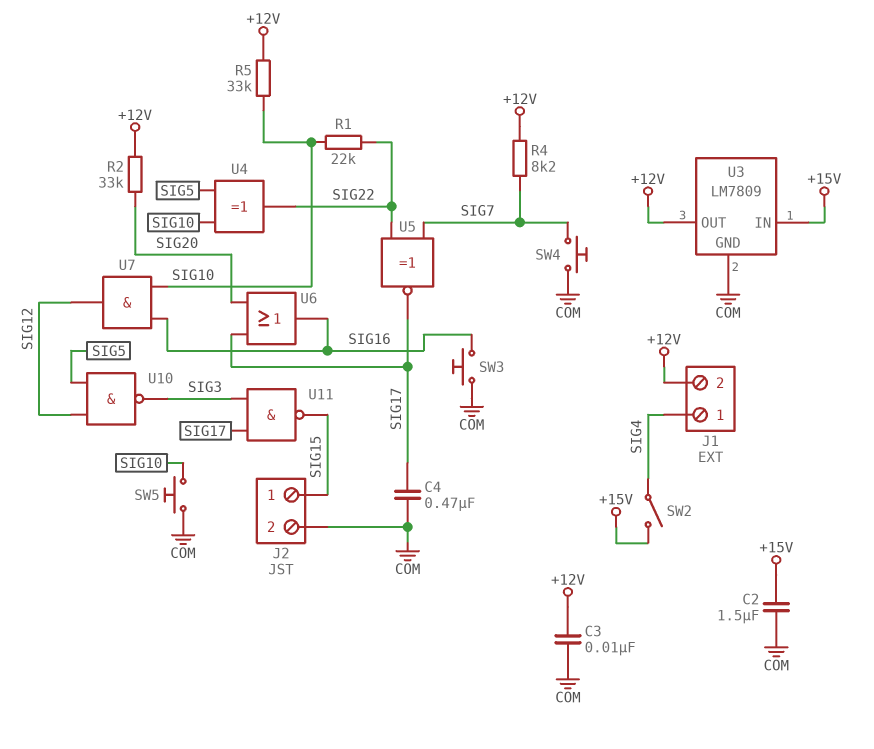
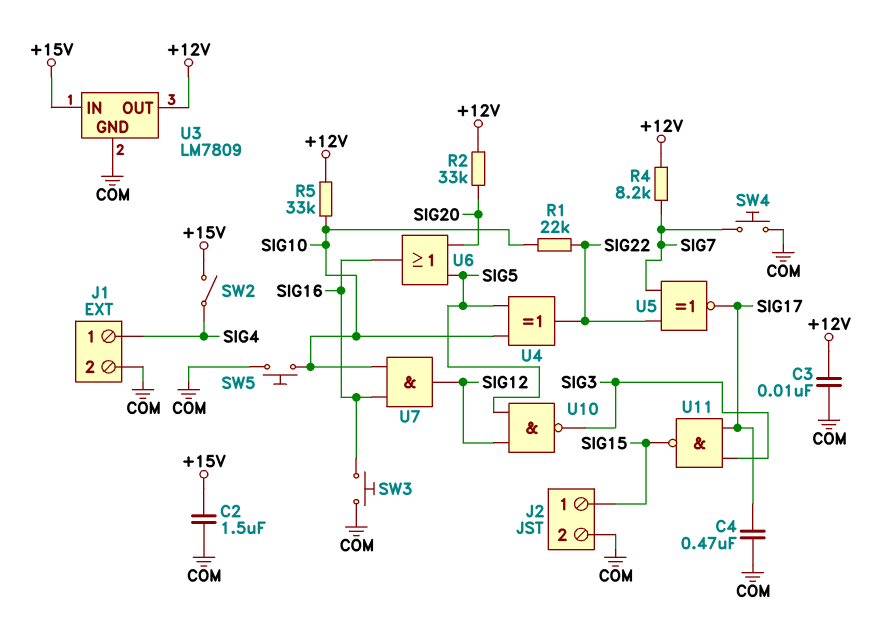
J1 pin 2: +12V -> COM
U6: OR (in SIG17, in SIG20, out SIG16) -> OR (in SIG5, in SIG20, out SIG16)

